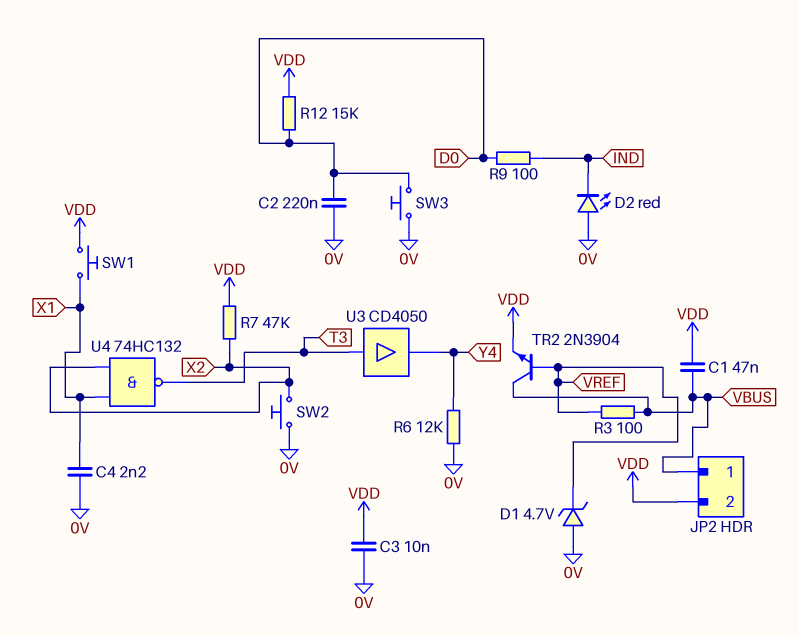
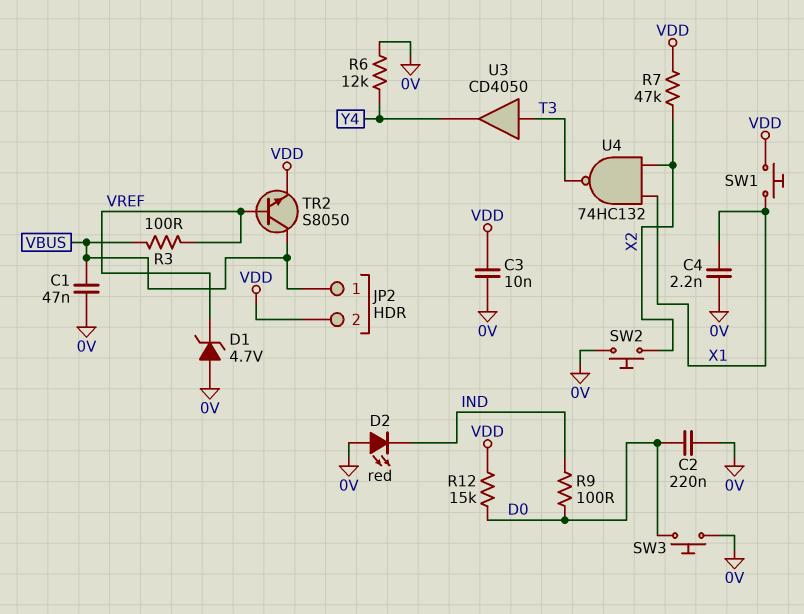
C1: 47nF (VBUS, VDD) -> 47nF (0V, VBUS)
TR2: NPN 2N3904 (B VREF, C VBUS, E VDD) -> NPN S8050 (B VREF, C VBUS, E VDD)

